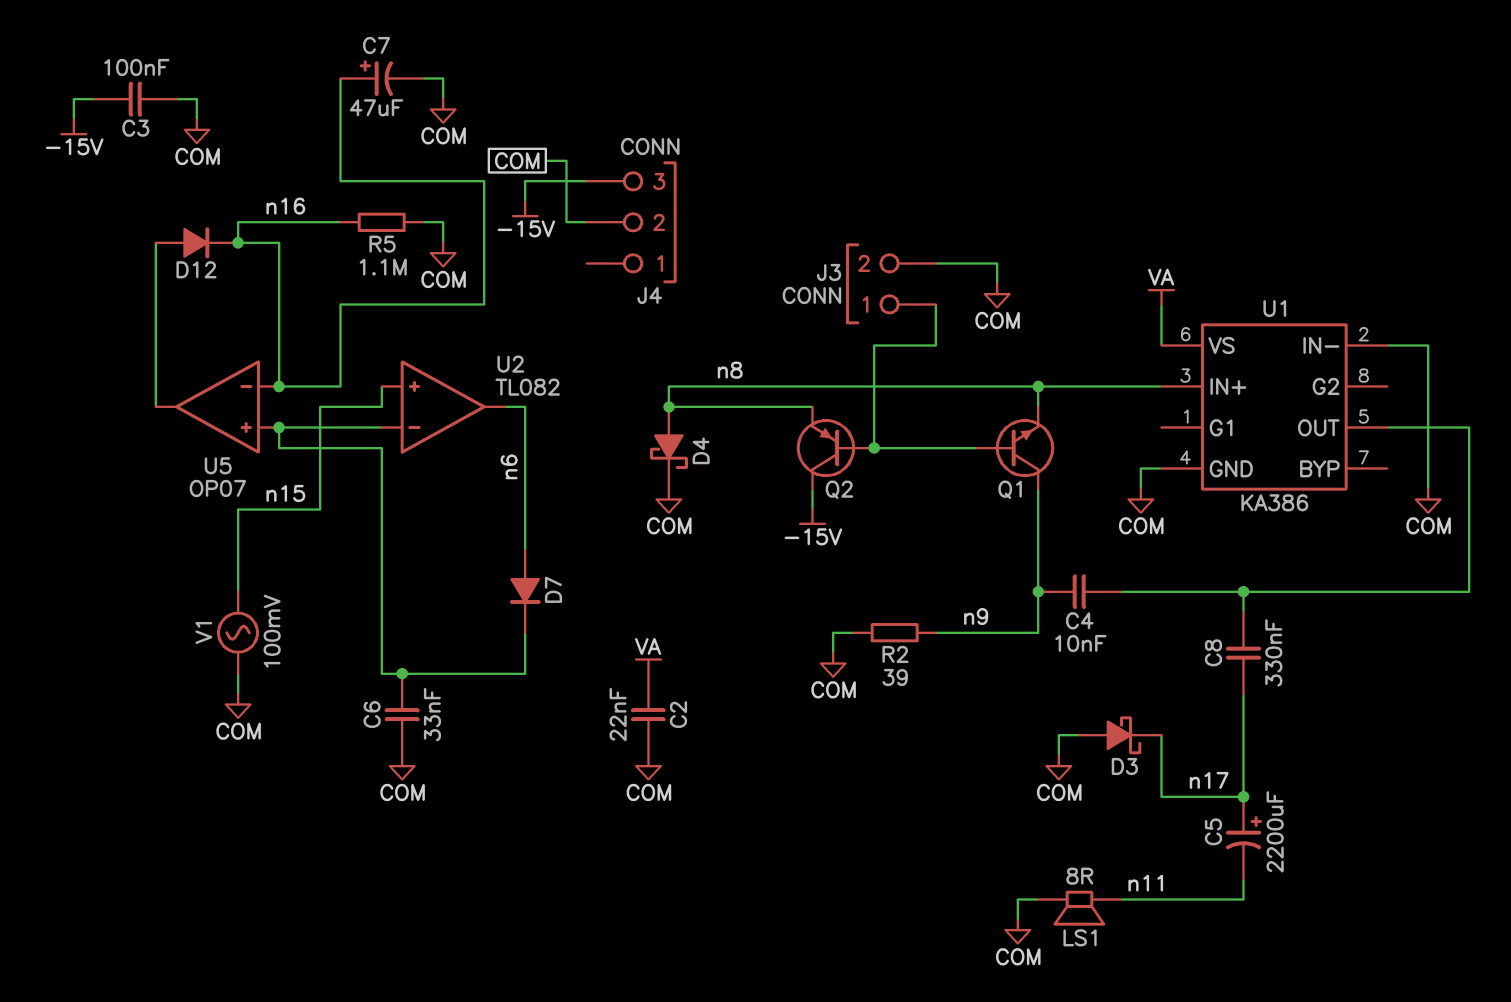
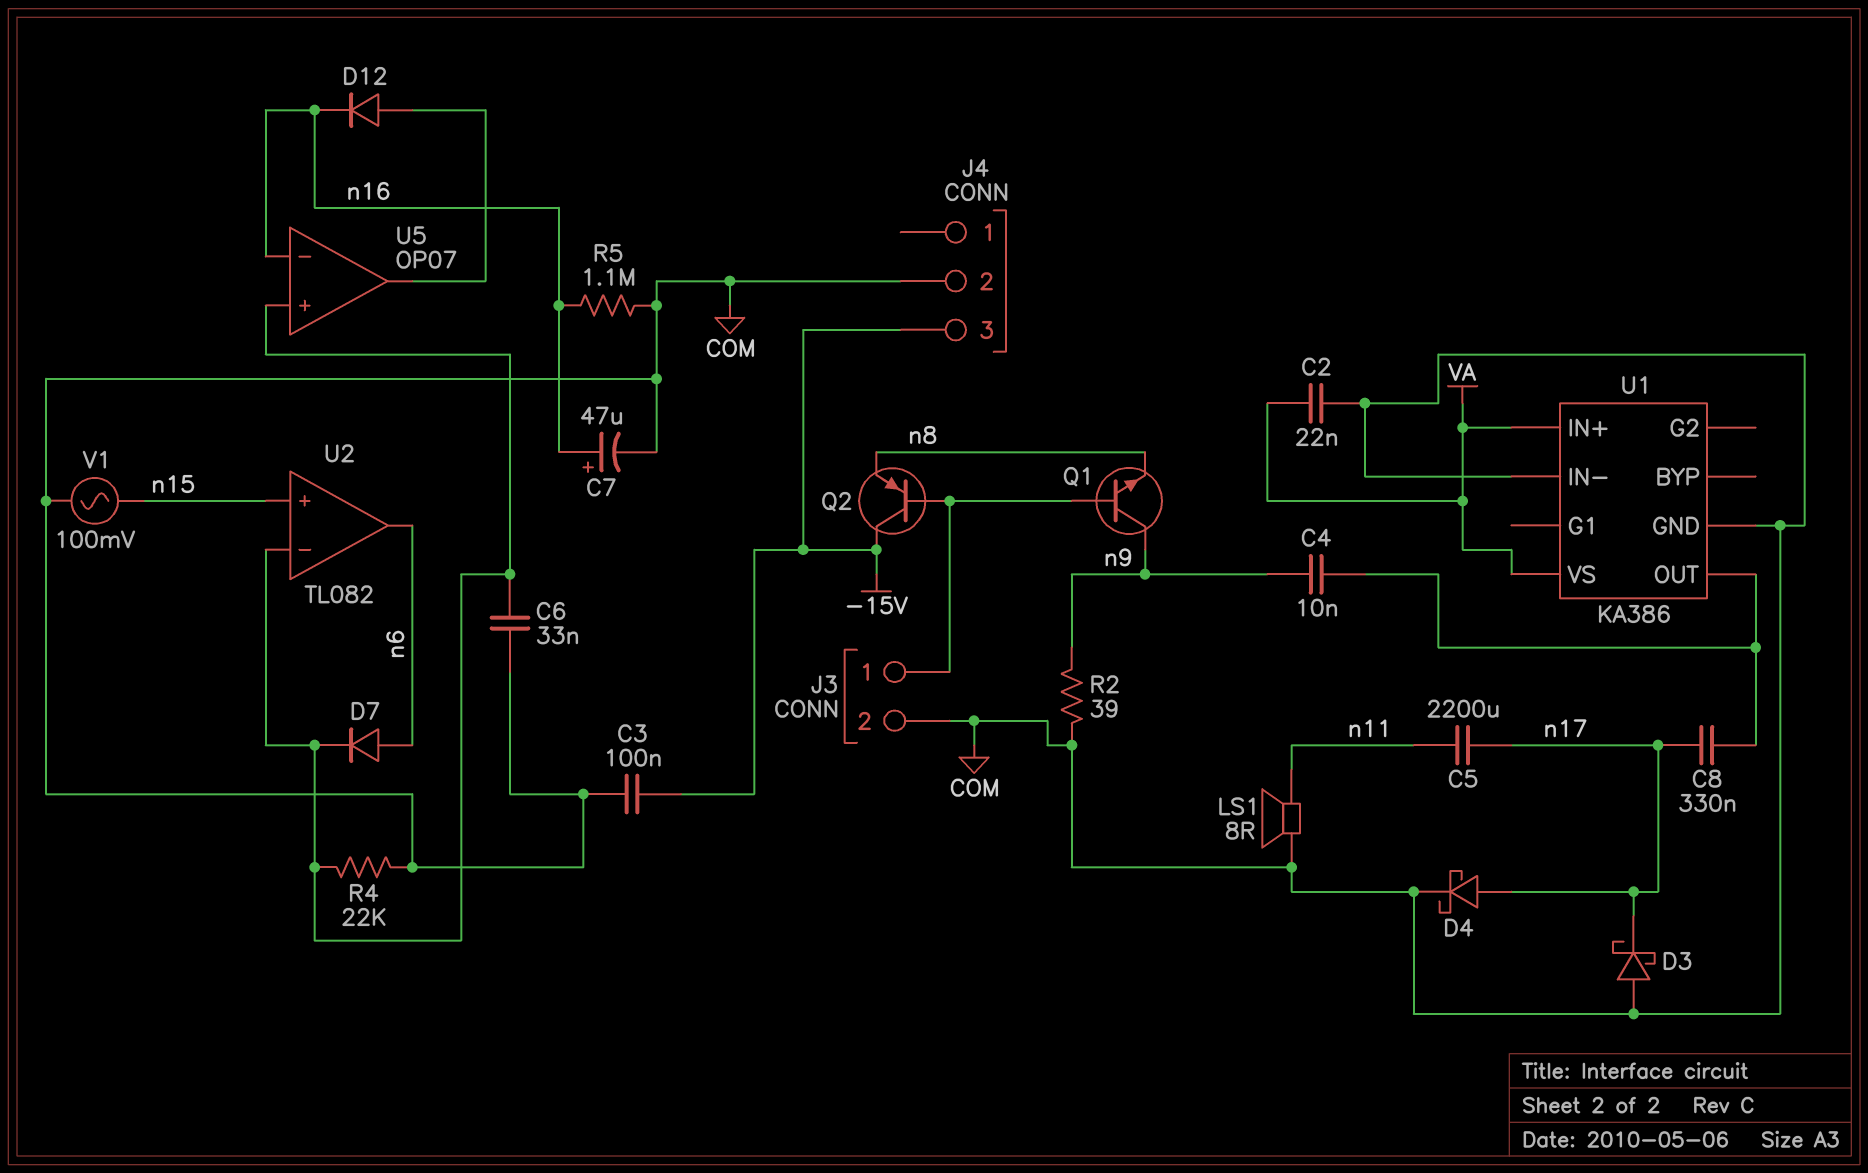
C5: 2200uF (plus n17, minus n11) -> 2200uF (n11, n17)
D4: schottky (A n8, K COM) -> schottky (A n17, K COM)
R4: none -> 22k (COM, U2/in-)
U1 pin IN+: n8 -> VA

